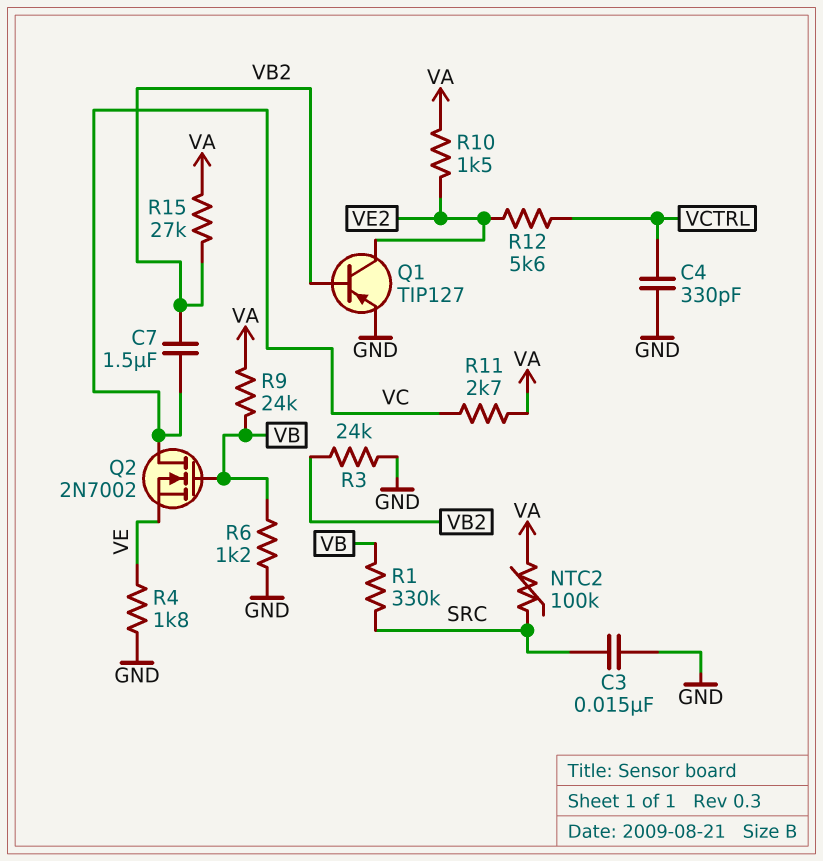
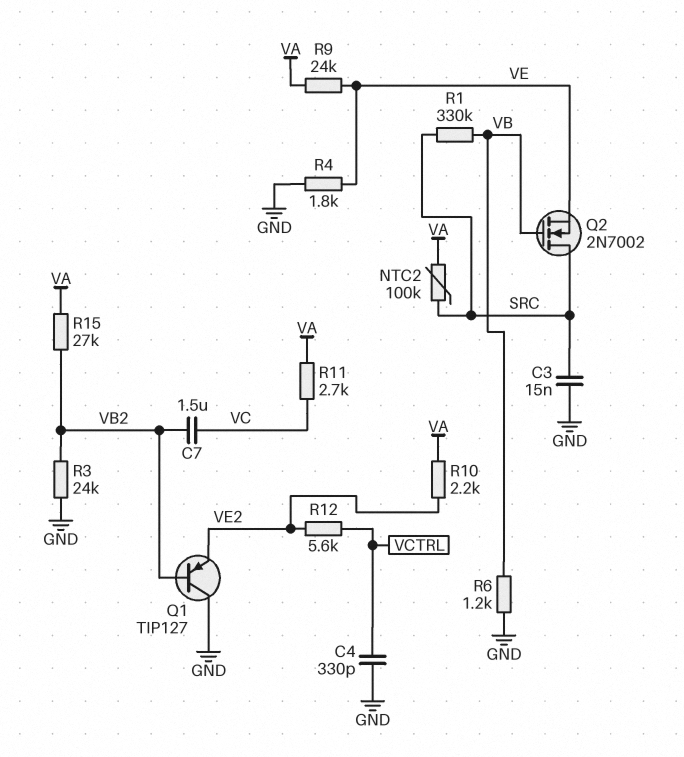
Q1: PNP TIP127 (B VB2, C VE2, E GND) -> PNP TIP127 (B VB2, C GND, E VE2)
Q2: NMOS 2N7002 (G VB, D VC, S VE) -> NMOS 2N7002 (G VB, D SRC, S VE)
R9: 24k (VA, VB) -> 24k (VA, VE)
R10: 1.5k (VA, VE2) -> 2.2k (VA, VE2)

